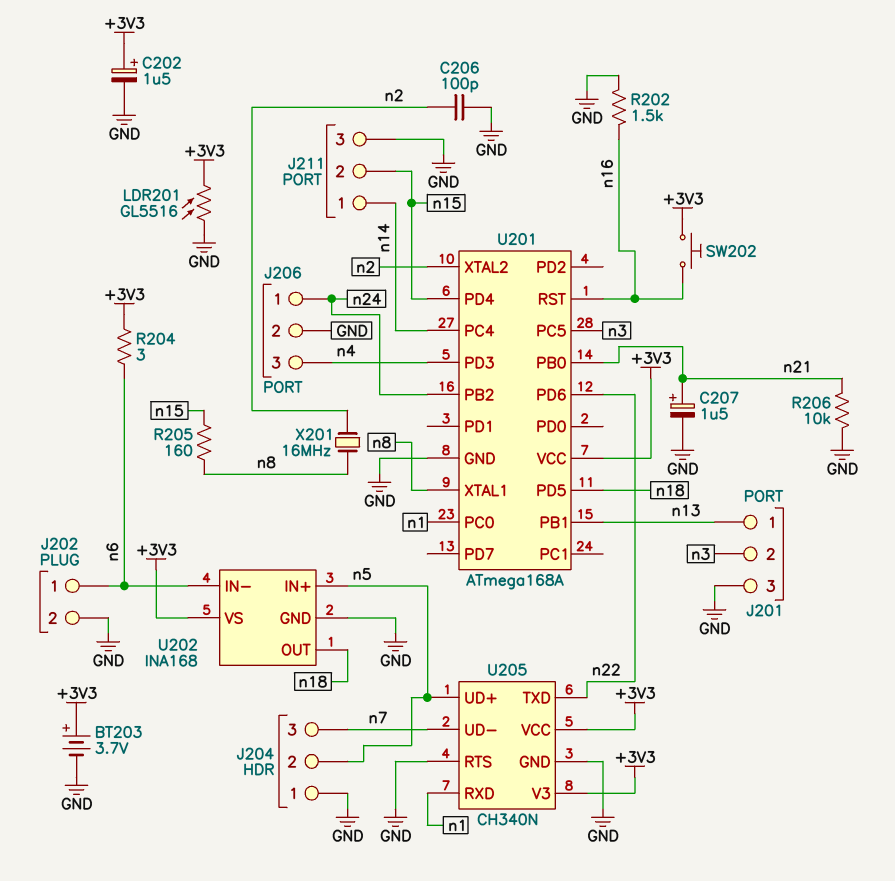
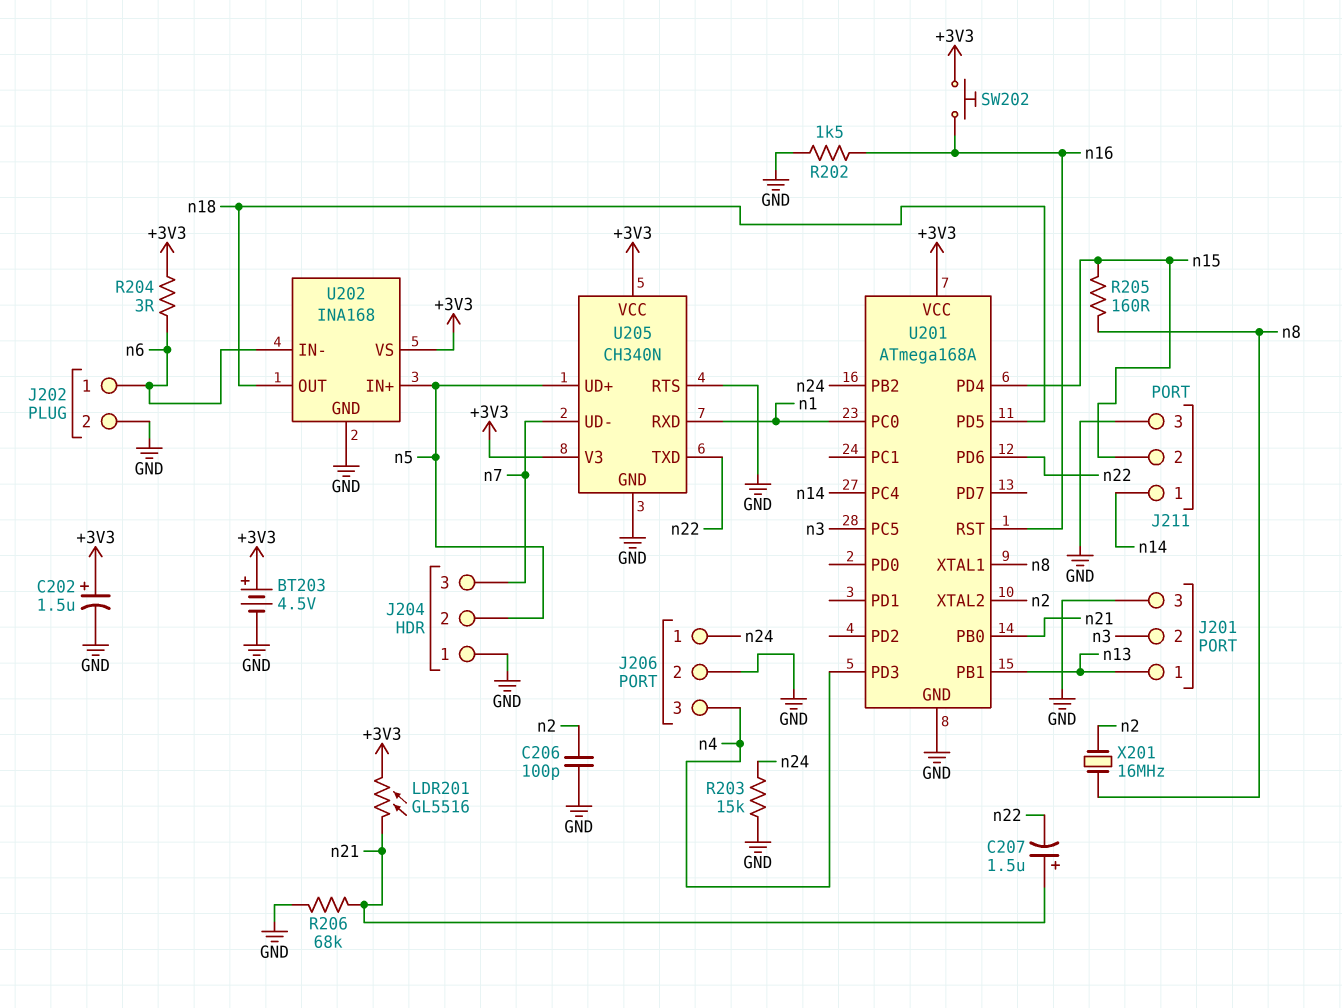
BT203: 3.7V (plus +3V3, minus GND) -> 4.5V (plus +3V3, minus GND)
C207: 1.5uF (plus n21, minus GND) -> 1.5uF (plus n21, minus n22)
LDR201: GL5516 (+3V3, GND) -> GL5516 (+3V3, n21)
R203: none -> 15k (GND, n24)
R206: 10k (GND, n21) -> 68k (GND, n21)

